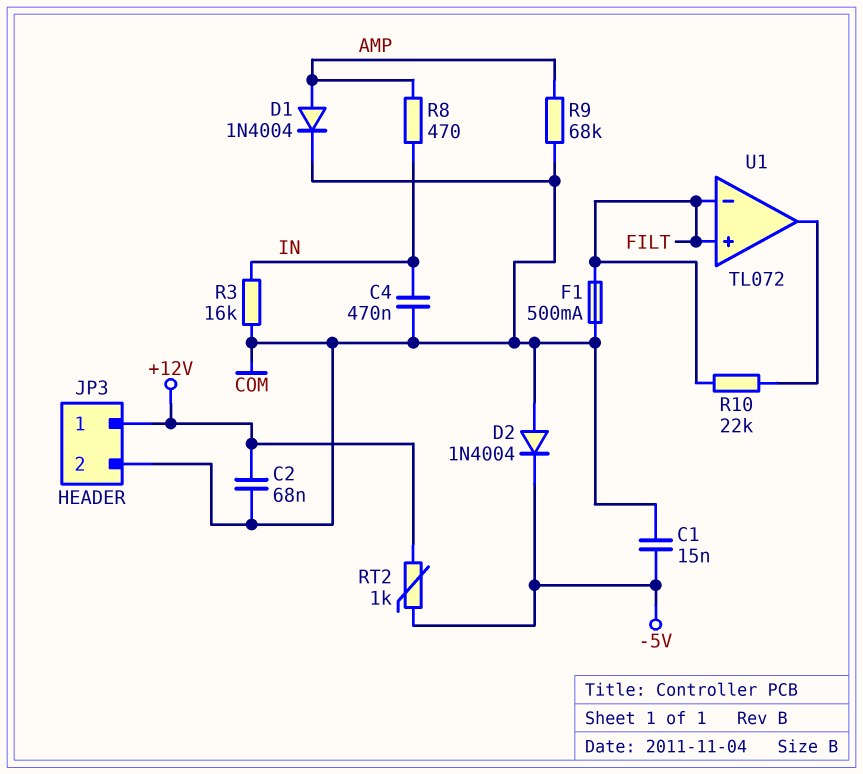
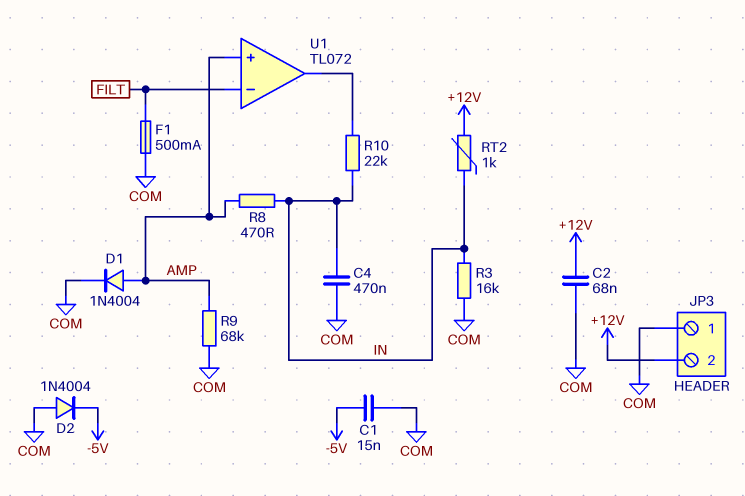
JP3 pin 1: +12V -> COM
JP3 pin 2: COM -> +12V
R10: 22k (FILT, U1/out) -> 22k (IN, U1/out)
RT2: 1k (+12V, -5V) -> 1k (+12V, IN)
U1 pin in+: FILT -> AMP

